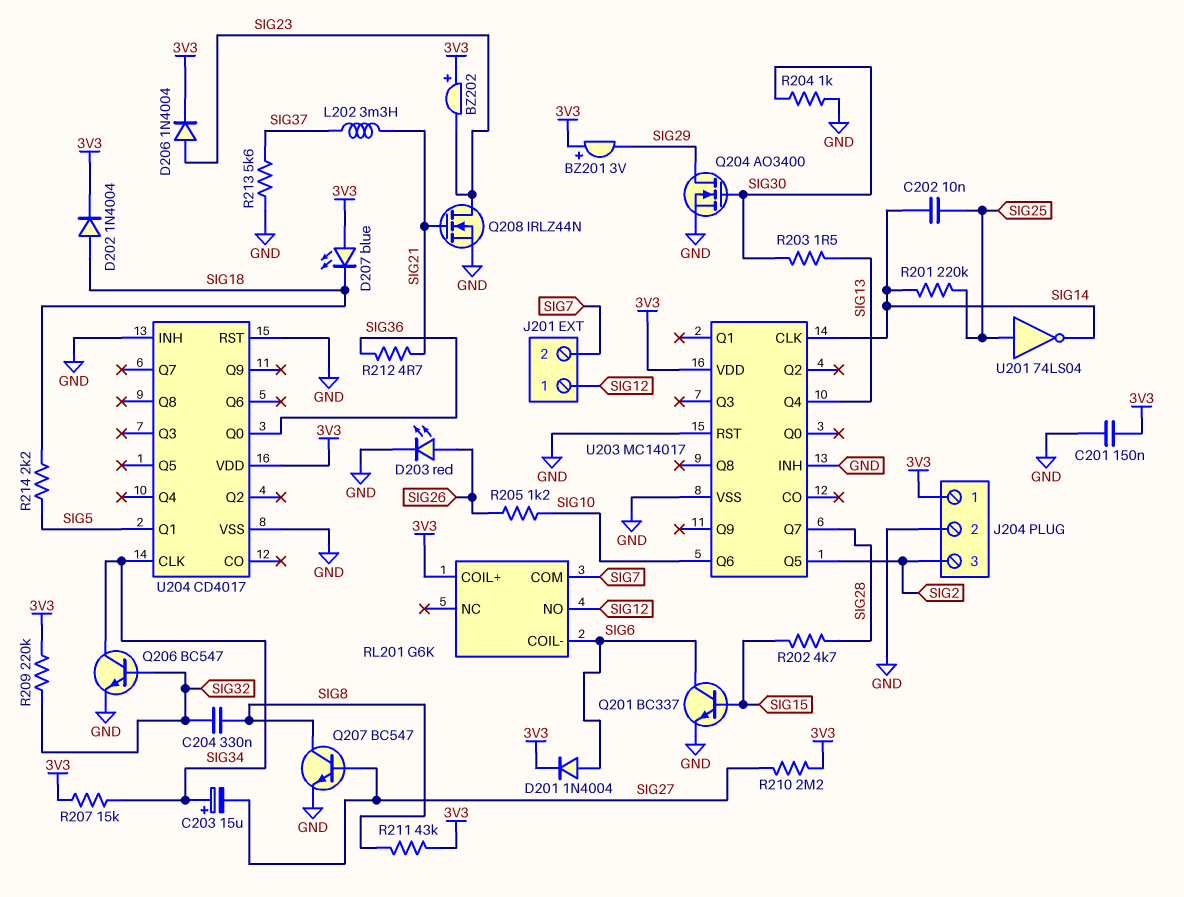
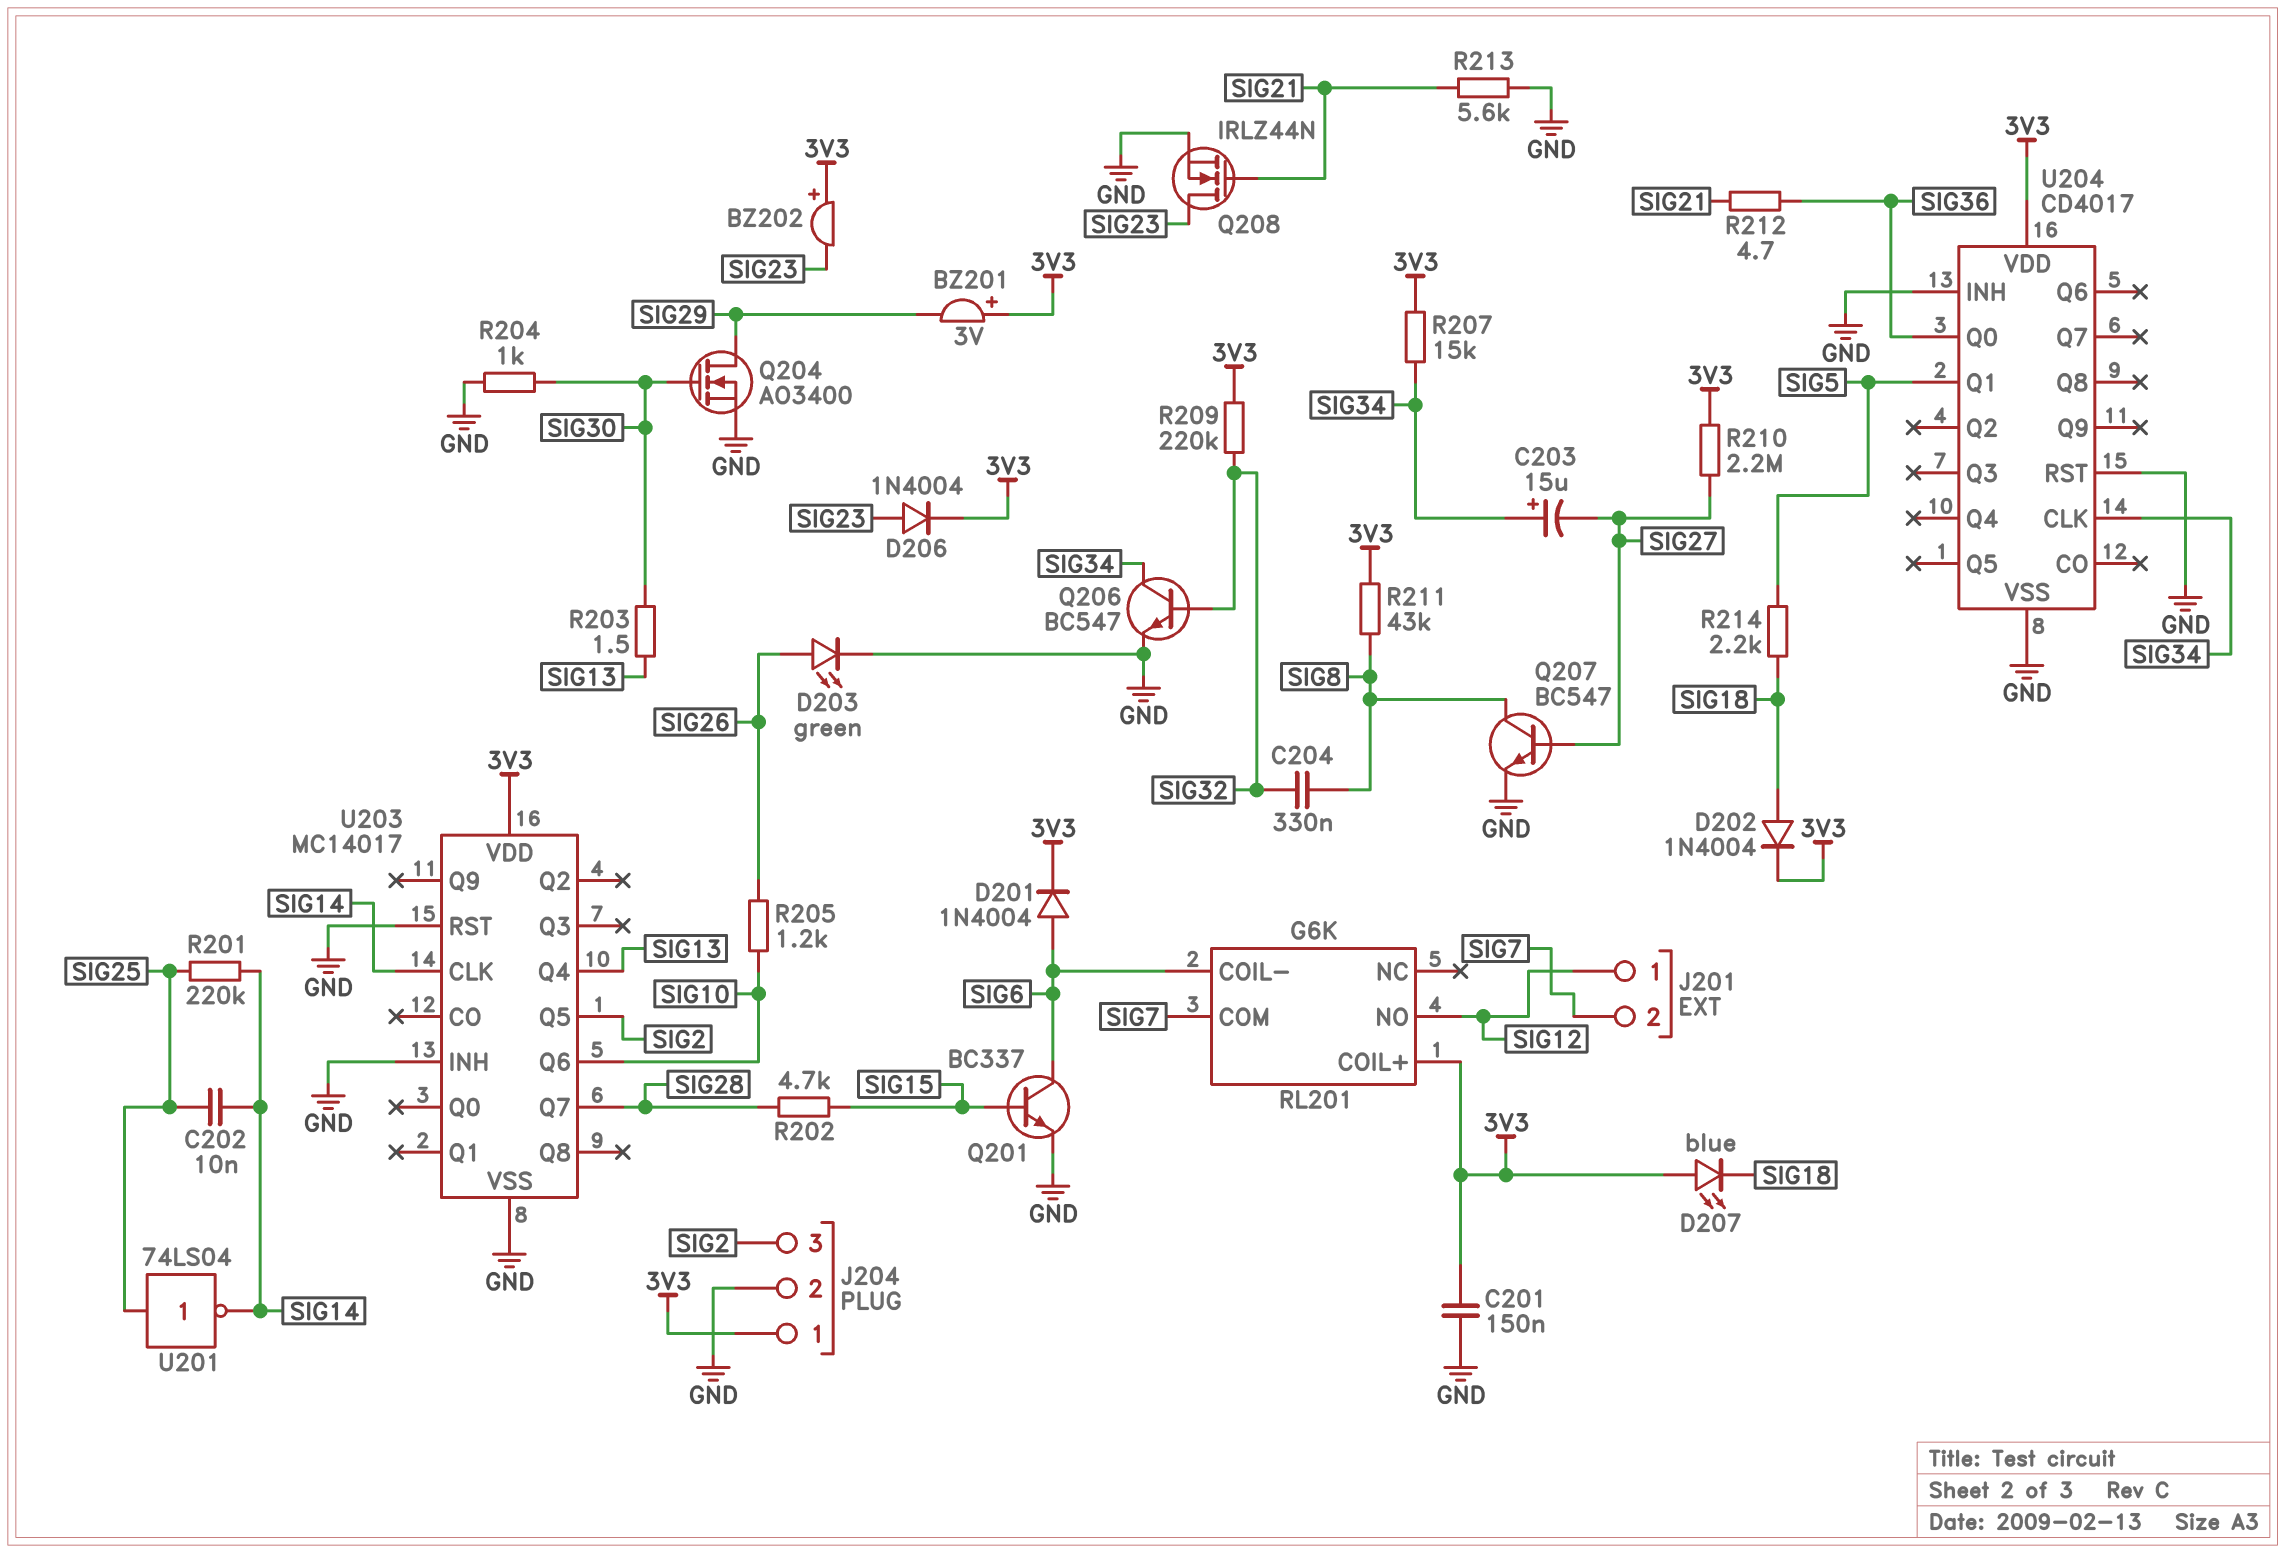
D203: LED red (A SIG26, K GND) -> LED green (A SIG26, K GND)
L202: 3.3mH (SIG21, SIG37) -> none
R213: 5.6k (GND, SIG37) -> 5.6k (GND, SIG21)

